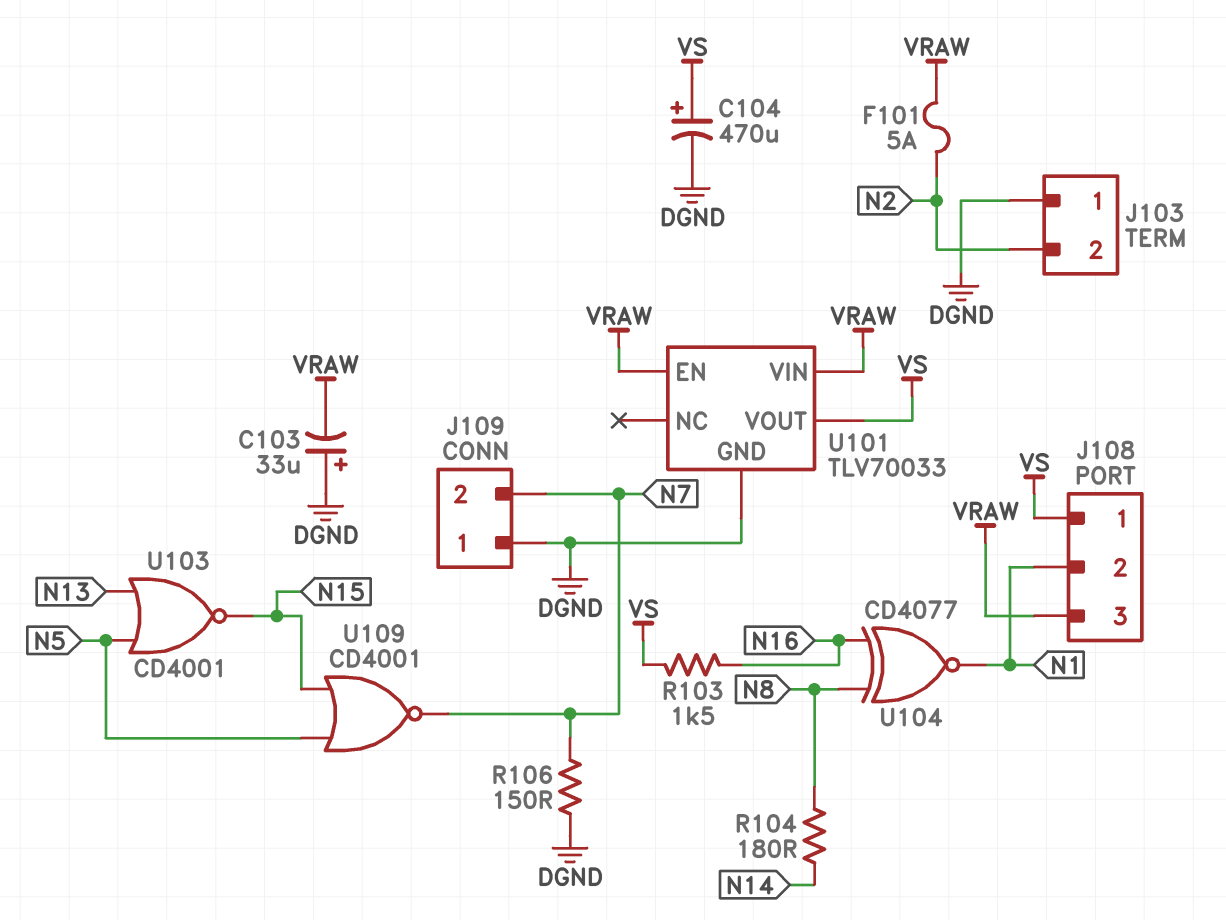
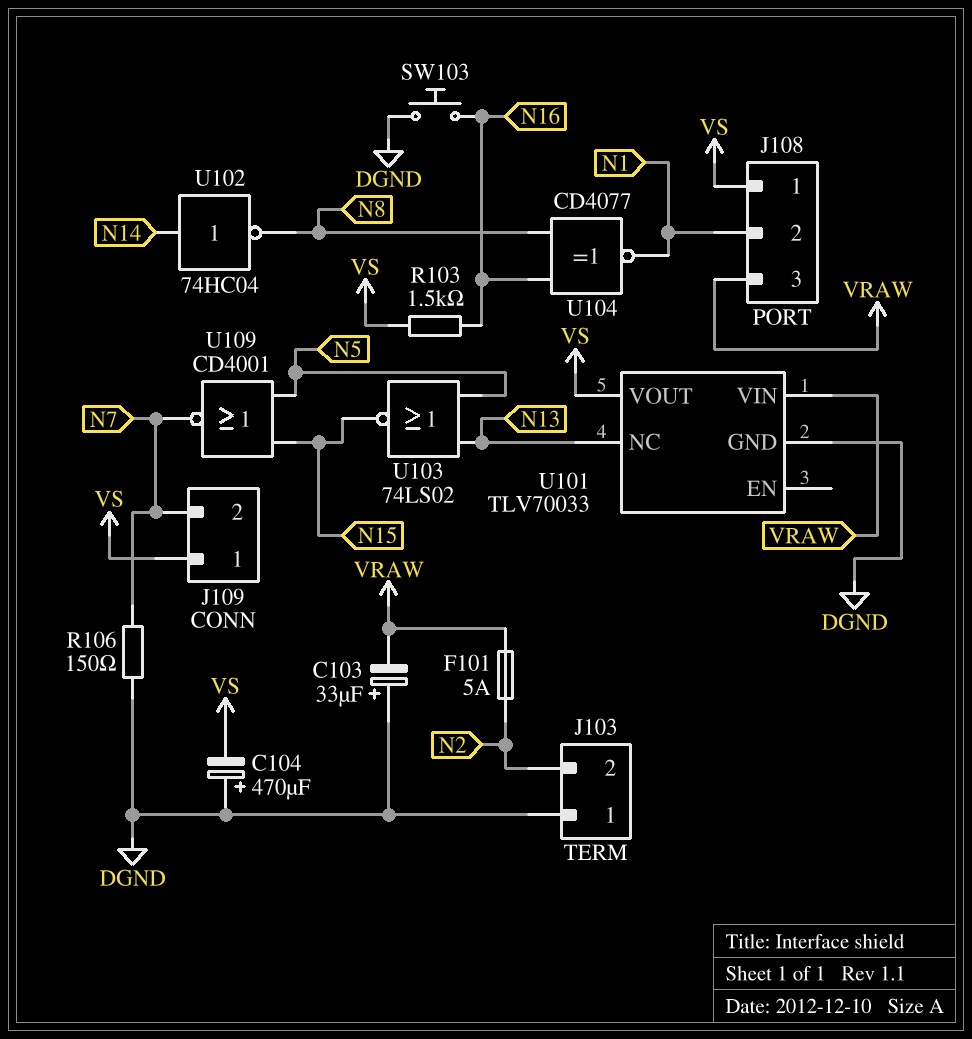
C104: 470uF (plus VS, minus DGND) -> 470uF (plus DGND, minus VS)
J109 pin 1: DGND -> VS
R104: 180 (N8, N14) -> none
SW103: none -> button (DGND, N16)
U101 pin EN: VRAW -> none
U101 pin NC: none -> N13
U102: none -> NOT 74HC04 (in N14, out N8)
U103: NOR CD4001 (in N5, in N13, out N15) -> NOR 74LS02 (in N5, in N13, out N15)

